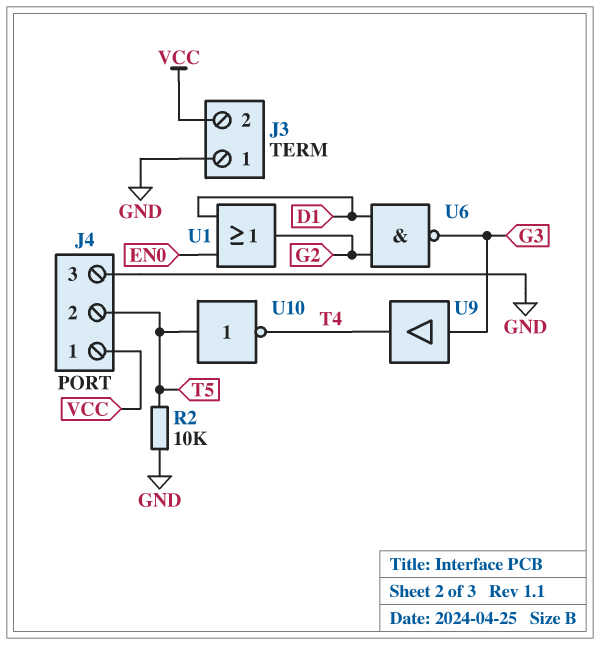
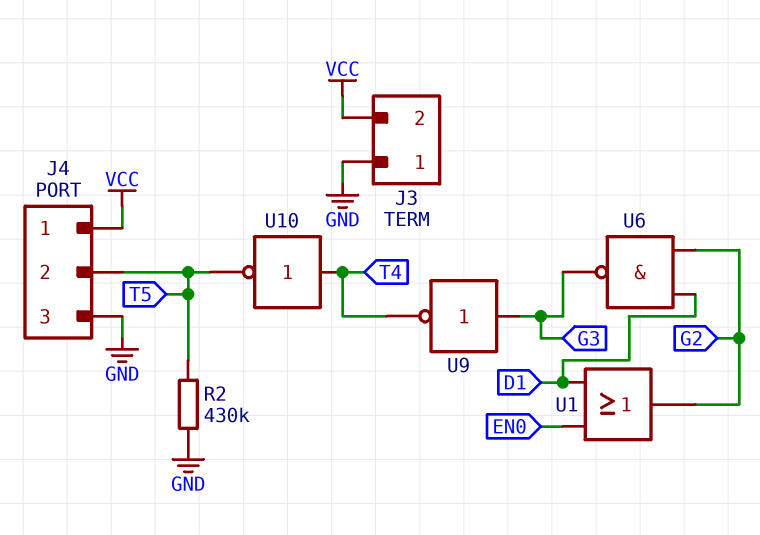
R2: 10k (GND, T5) -> 430k (GND, T5)
U9: buffer (in G3, out T4) -> NOT (in G3, out T4)
U10: NOT (in T5, out T4) -> NOT (in T4, out T5)

